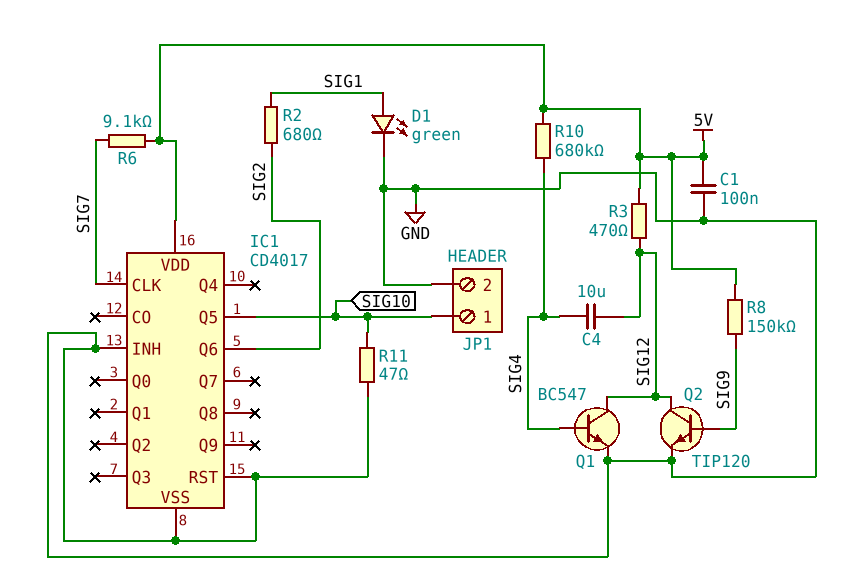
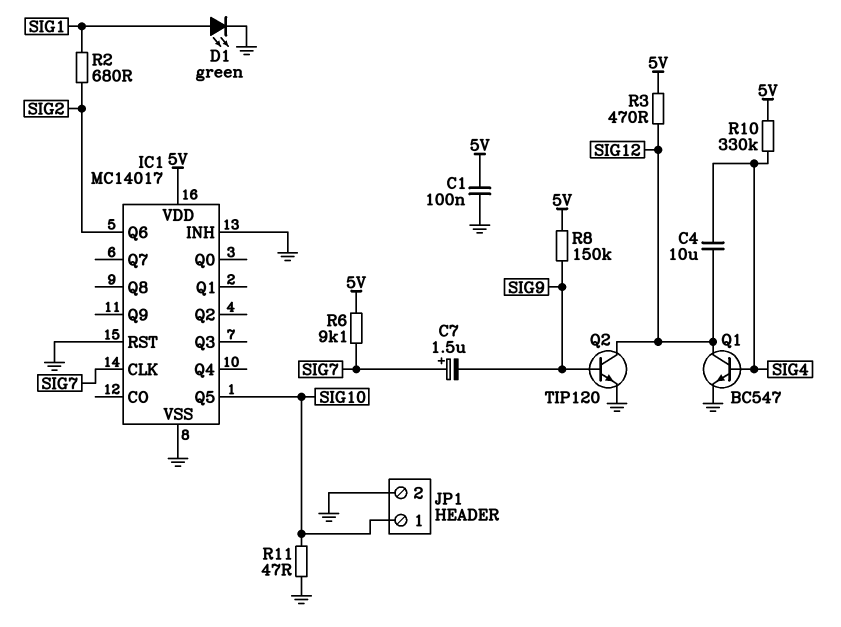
C7: none -> 1.5uF (plus SIG7, minus SIG9)
IC1: CD4017 -> MC14017
R10: 680k (5V, SIG4) -> 330k (5V, SIG4)

